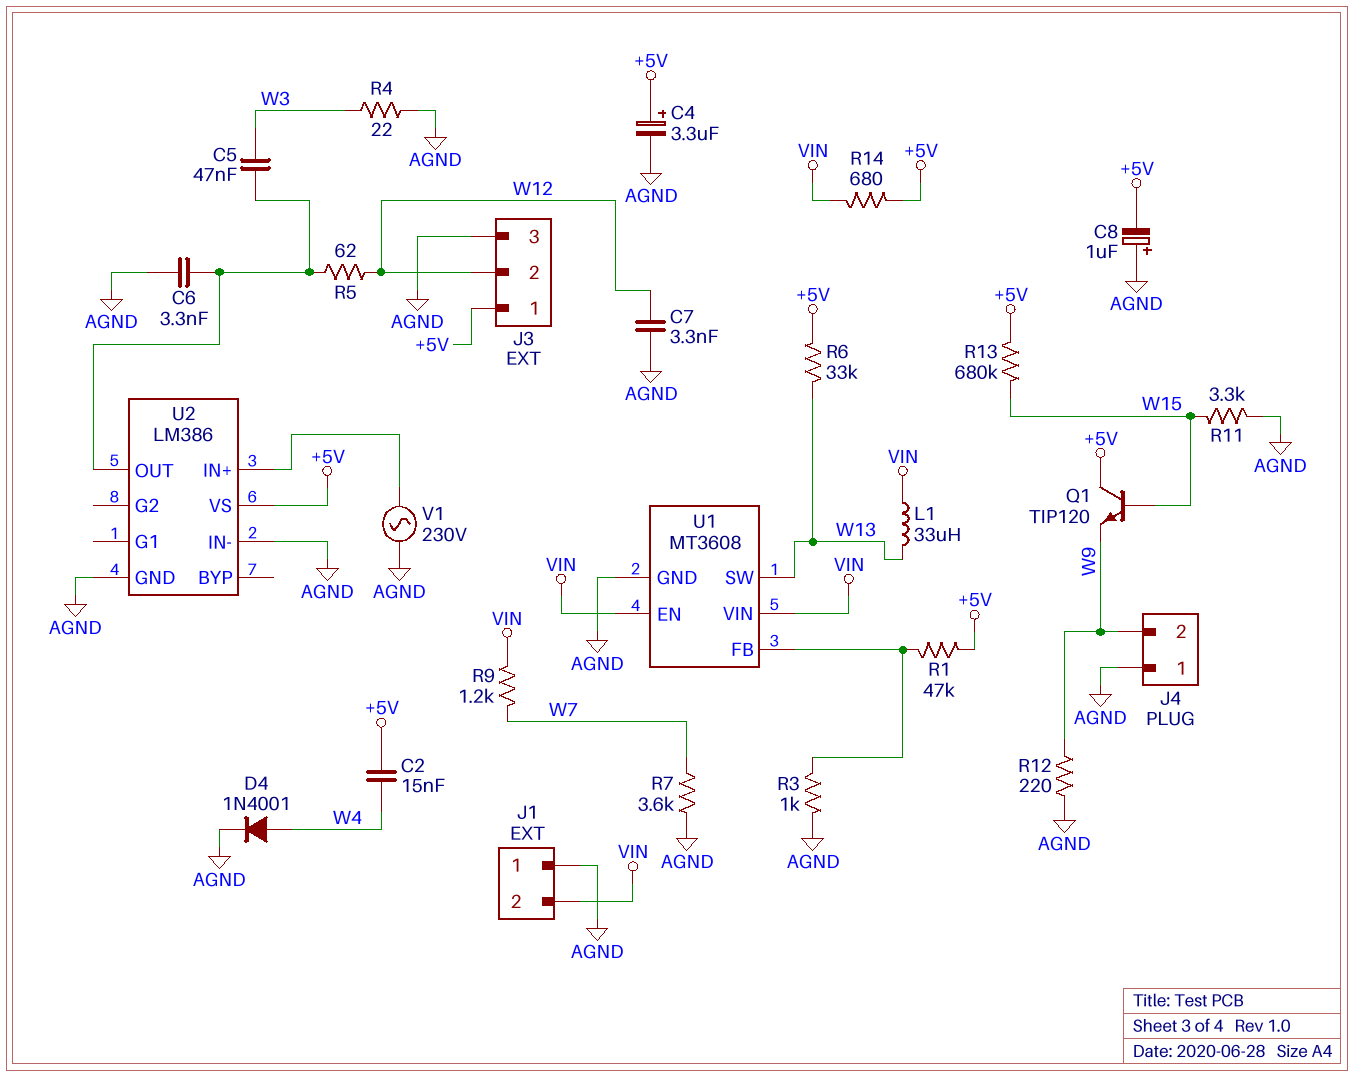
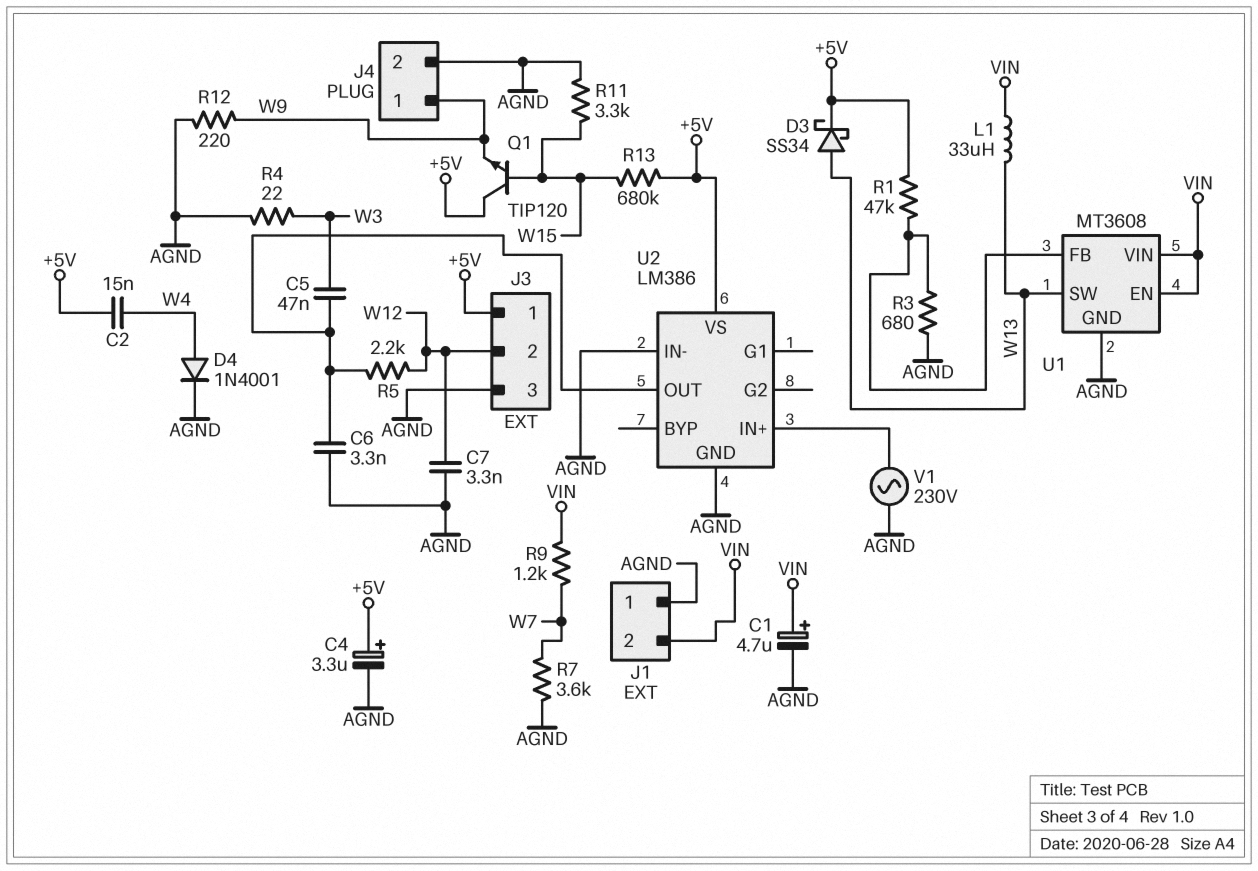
C1: none -> 4.7uF (plus VIN, minus AGND)
C8: 1uF (plus AGND, minus +5V) -> none
D3: none -> schottky SS34 (A W13, K +5V)
J4 pin 1: AGND -> W9
J4 pin 2: W9 -> AGND
R3: 1k (AGND, U1/FB) -> 680 (AGND, U1/FB)
R5: 62 (U2/OUT, W12) -> 2.2k (U2/OUT, W12)
R6: 33k (+5V, W13) -> none
R14: 680 (+5V, VIN) -> none

